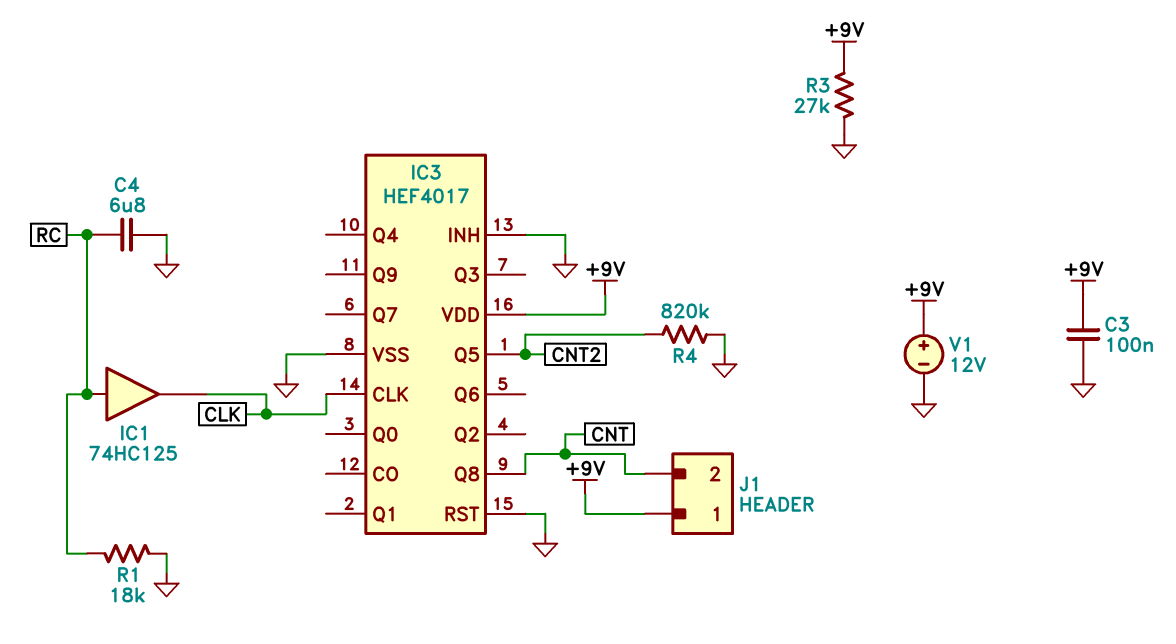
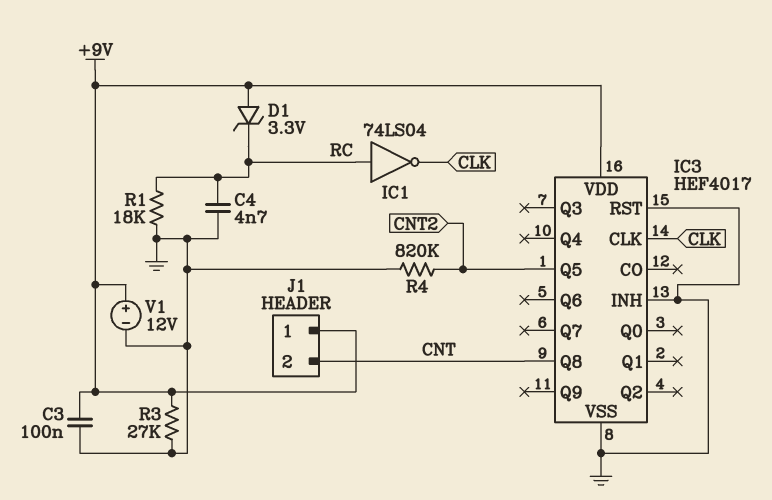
C4: 6.8uF (GND, RC) -> 4.7nF (GND, RC)
D1: none -> zener 3.3V (A +9V, K RC)
IC1: buffer 74HC125 (in RC, out CLK) -> NOT 74LS04 (in RC, out CLK)

